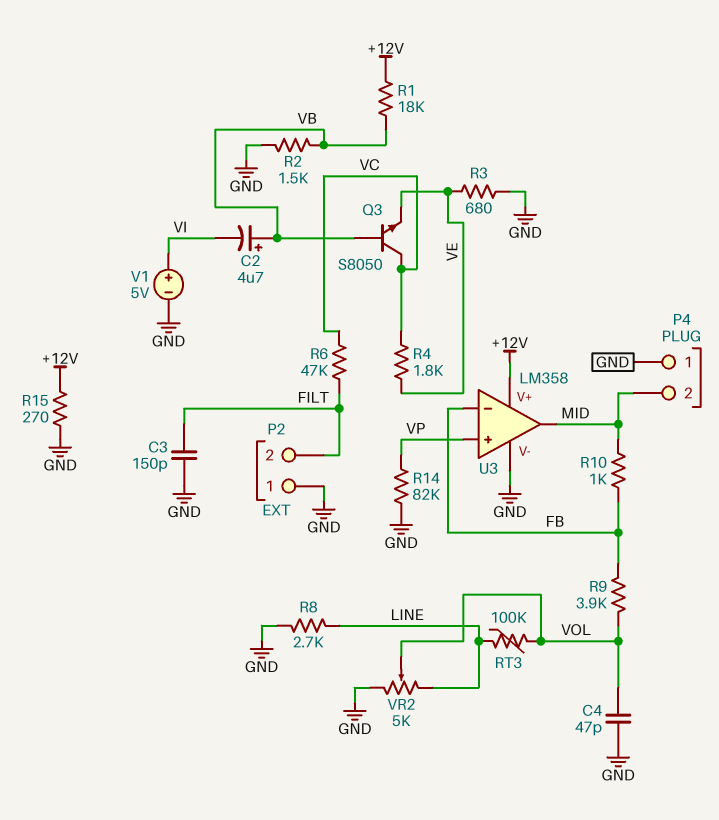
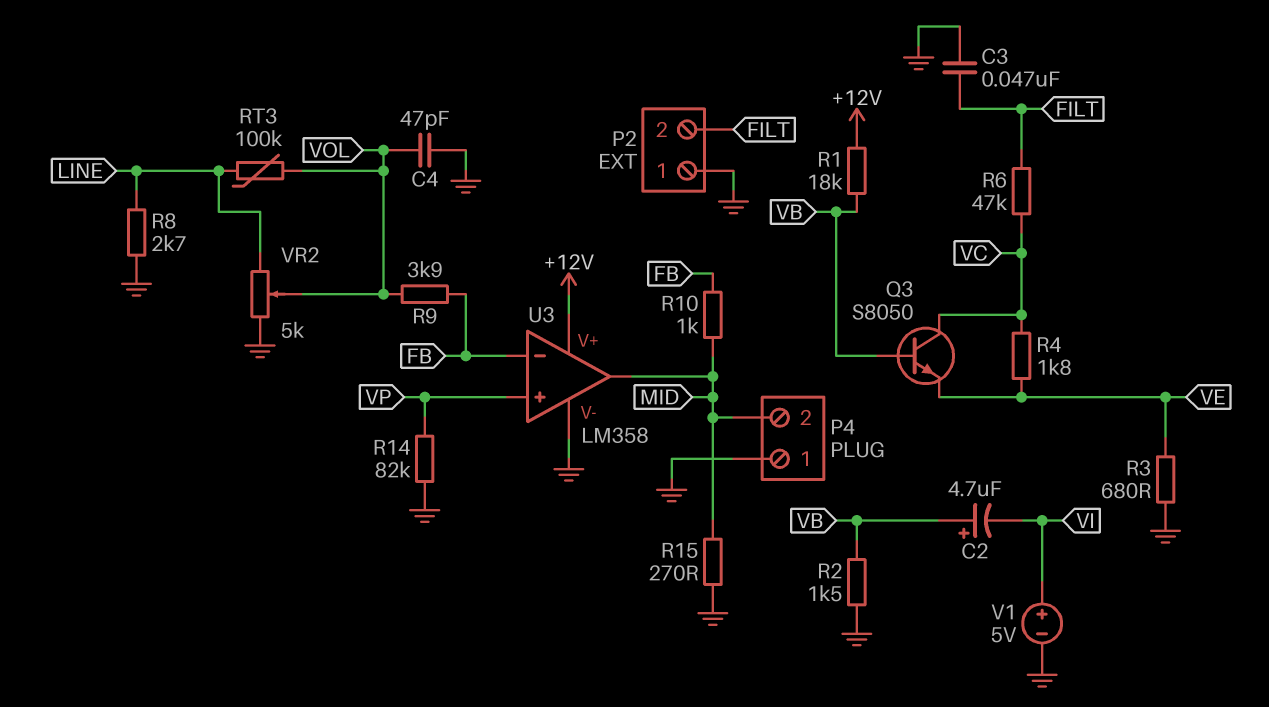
C3: 150pF (FILT, GND) -> 47nF (FILT, GND)
R15: 270 (+12V, GND) -> 270 (GND, MID)

